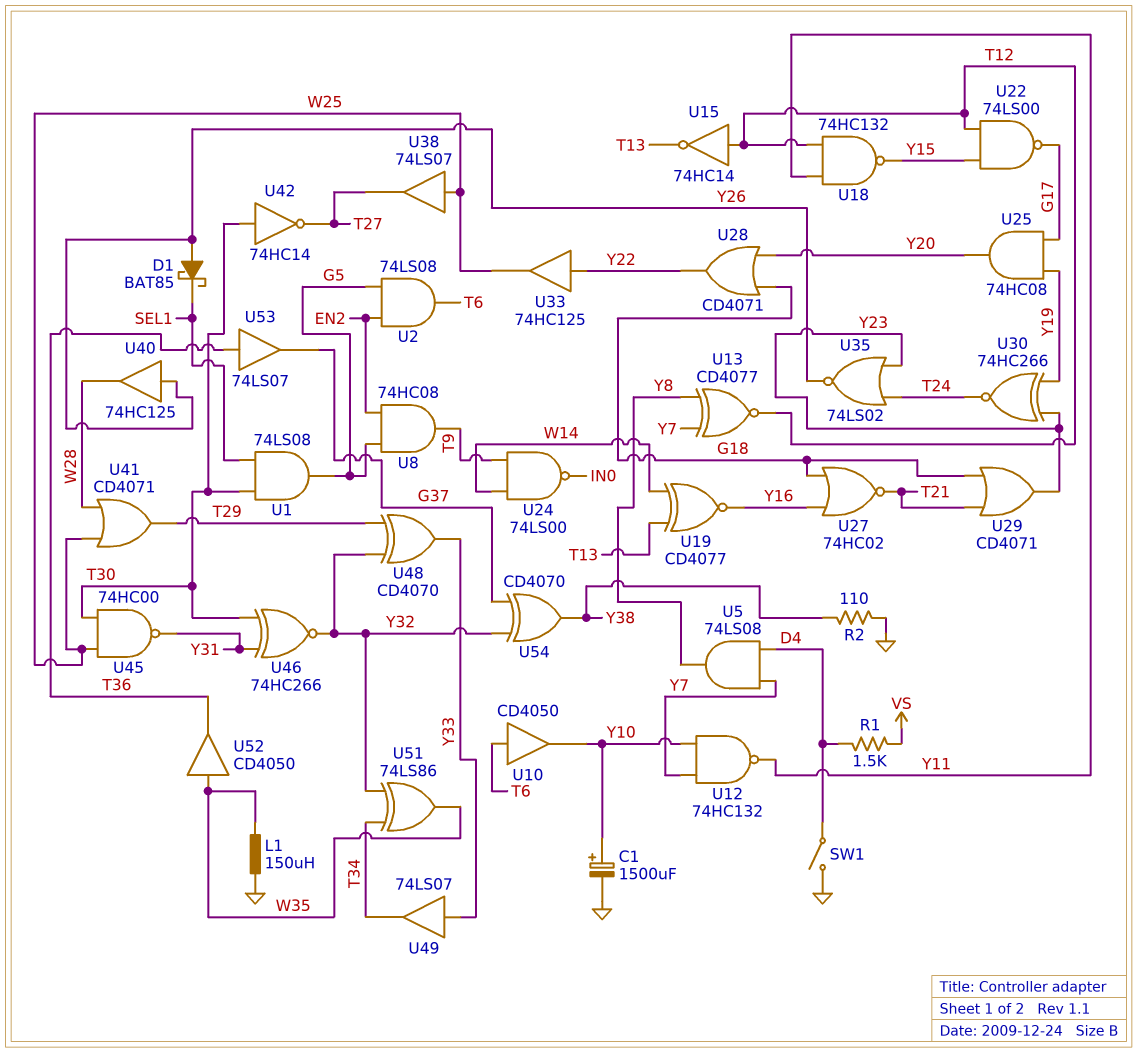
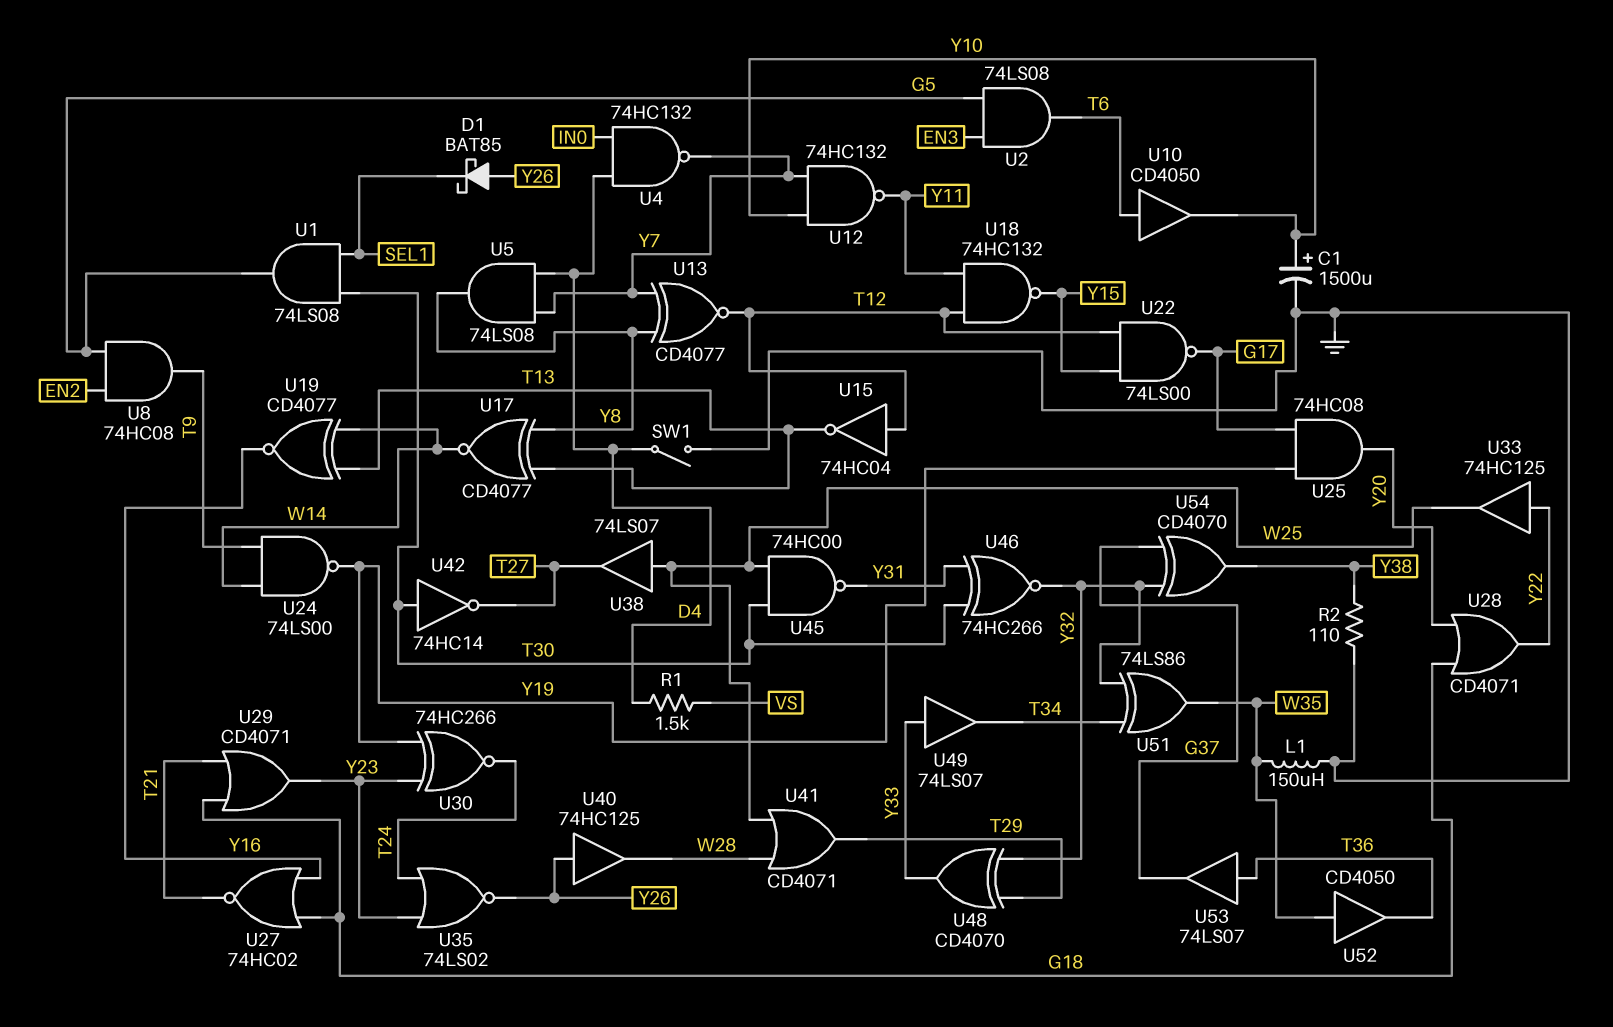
U2: AND 74LS08 (in EN2, in G5, out T6) -> AND 74LS08 (in EN3, in G5, out T6)
U4: none -> NAND 74HC132 (in D4, in IN0, out Y7)
U15: NOT 74HC14 (in T12, out T13) -> NOT 74HC04 (in T12, out T13)
U17: none -> XNOR CD4077 (in T13, in Y8, out W14)
U24: NAND 74LS00 (in T9, in W14, out IN0) -> NAND 74LS00 (in T9, in W14, out Y19)

